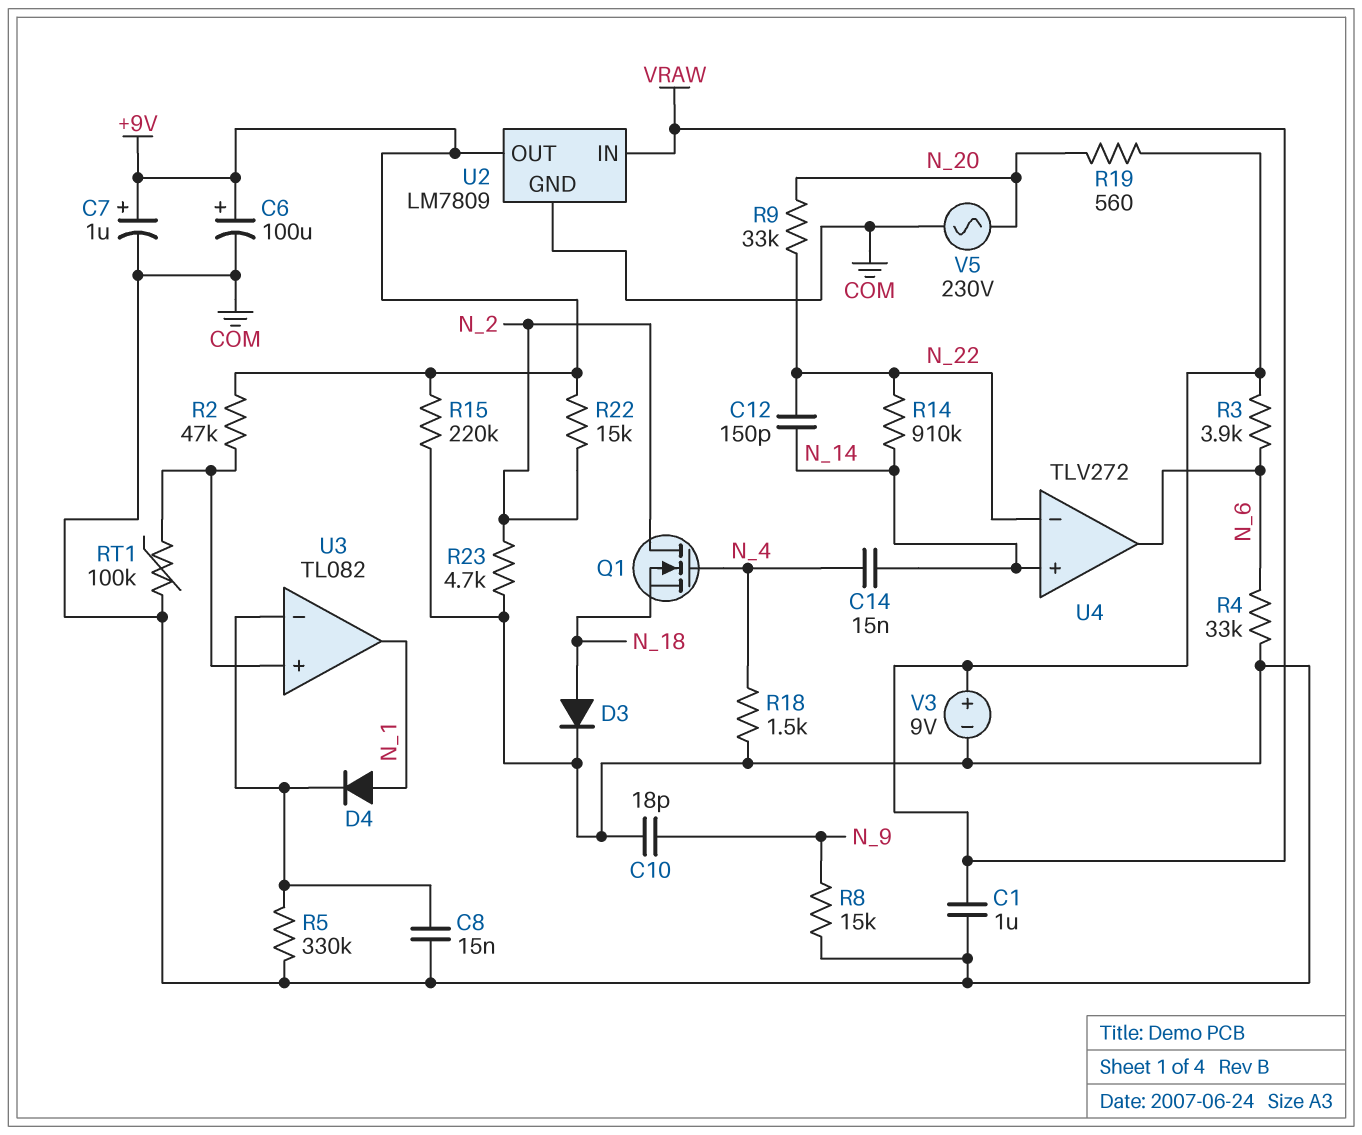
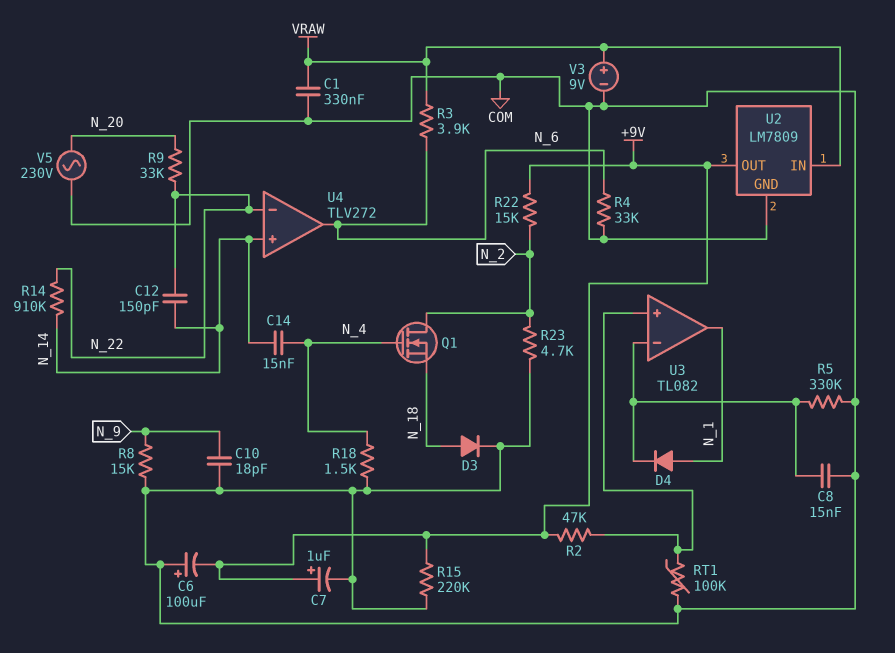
C1: 1uF (COM, VRAW) -> 330nF (COM, VRAW)
C6: 100uF (plus +9V, minus COM) -> 100uF (plus COM, minus +9V)
R19: 560 (N_20, VRAW) -> none

